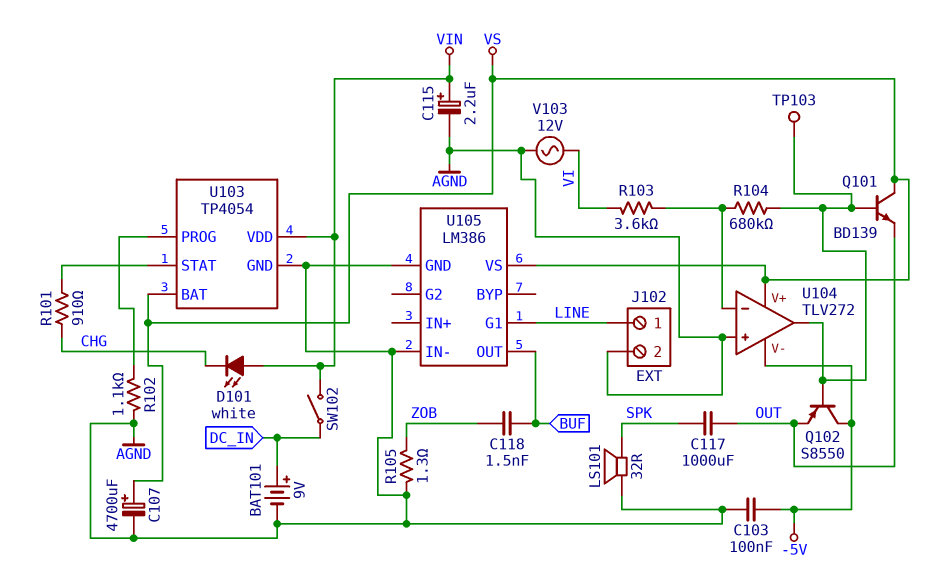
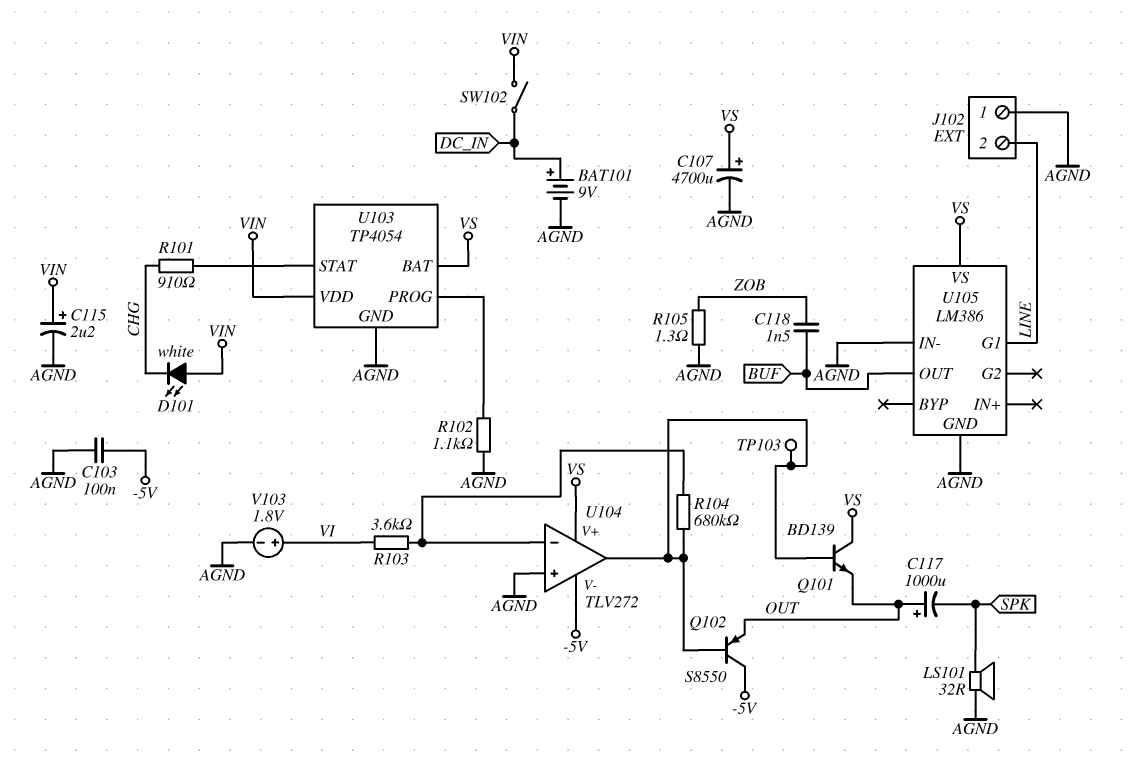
C117: 1000uF (OUT, SPK) -> 1000uF (plus OUT, minus SPK)
J102 pin 1: LINE -> AGND
J102 pin 2: AGND -> LINE
V103: AC 12V (AGND, VI) -> 1.8V (plus VI, minus AGND)

